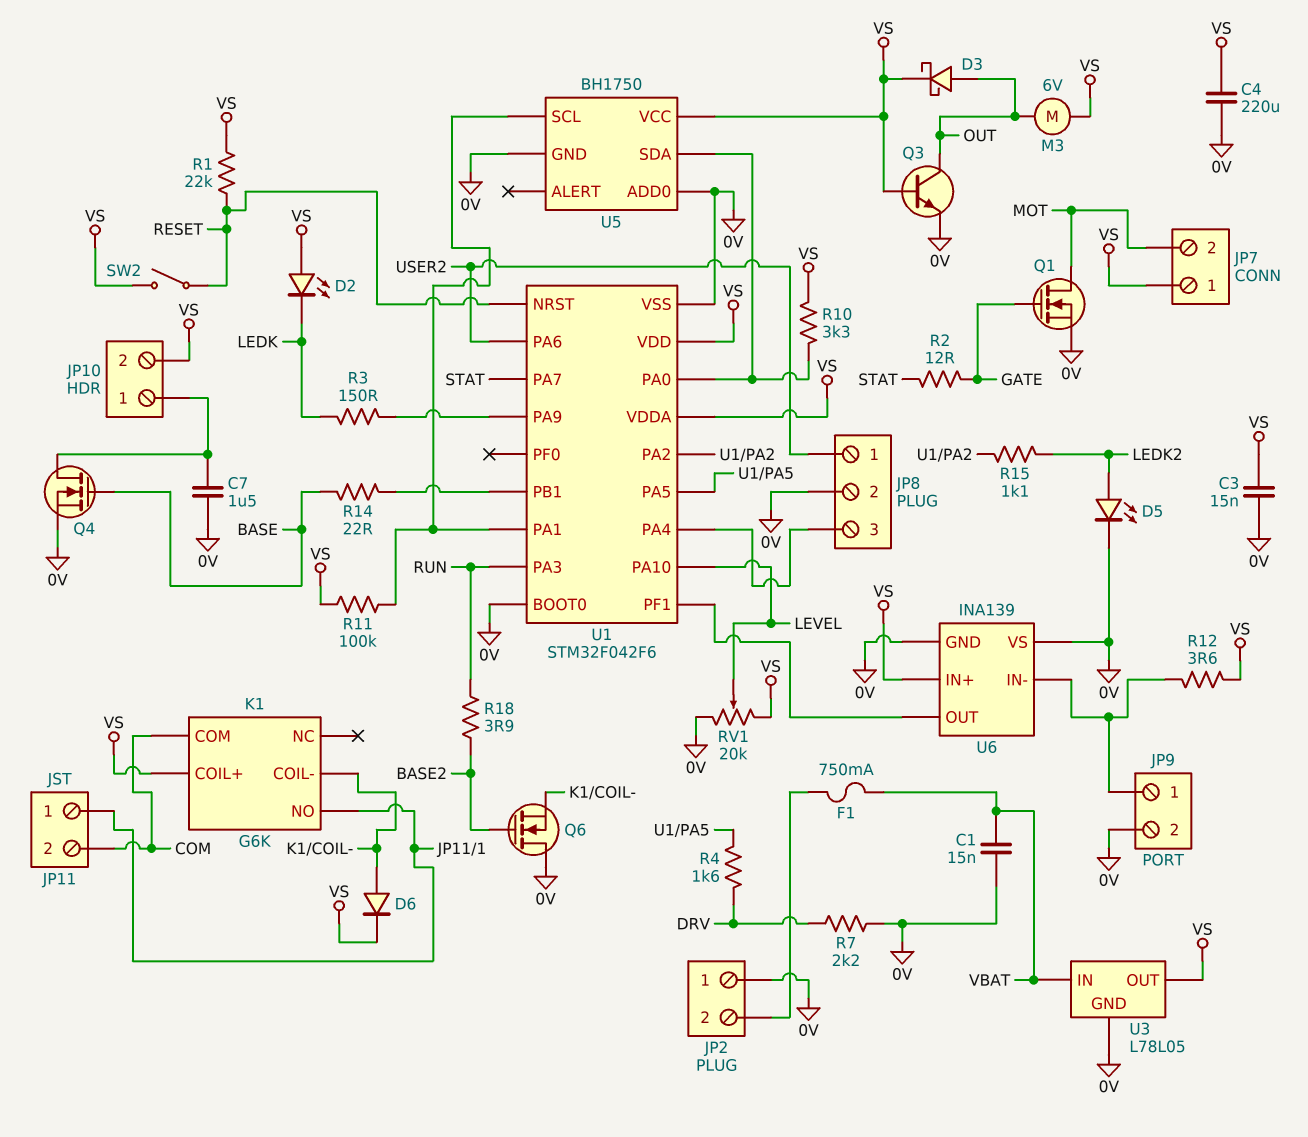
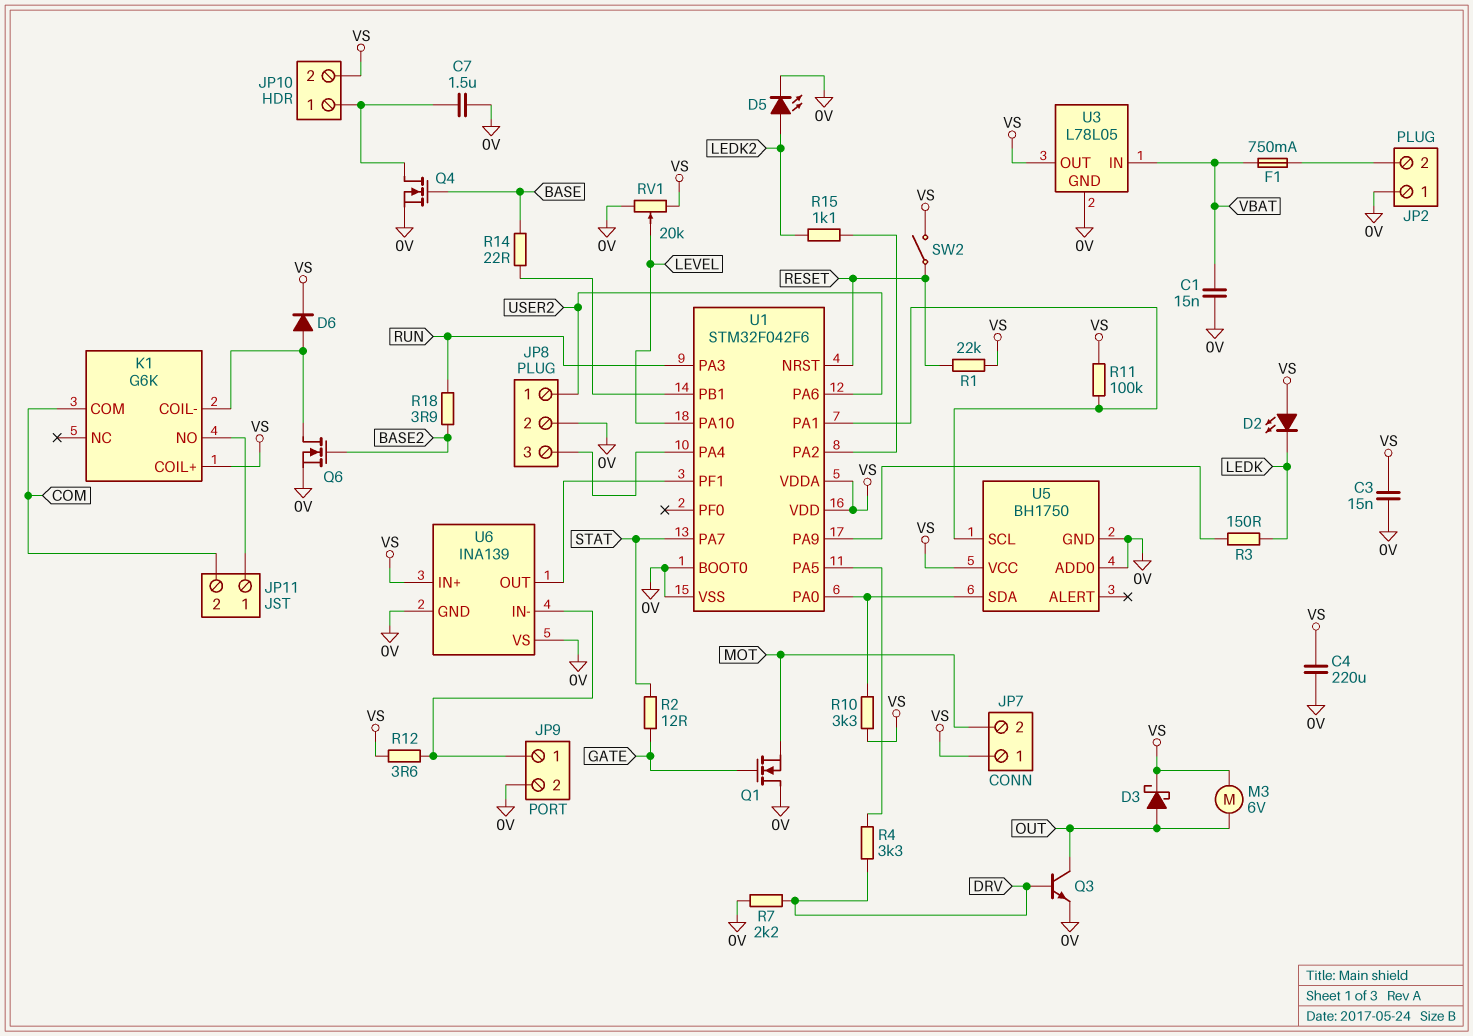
Q1: NMOS (G GATE, D MOT, S 0V) -> NMOS (G GATE, D 0V, S MOT)
Q3: NPN (B VS, C OUT, E 0V) -> NPN (B DRV, C OUT, E 0V)
Q6: NMOS (G BASE2, D 0V, S K1/COIL-) -> NMOS (G BASE2, D K1/COIL-, S 0V)
R4: 1.6k (DRV, U1/PA5) -> 3.3k (DRV, U1/PA5)

